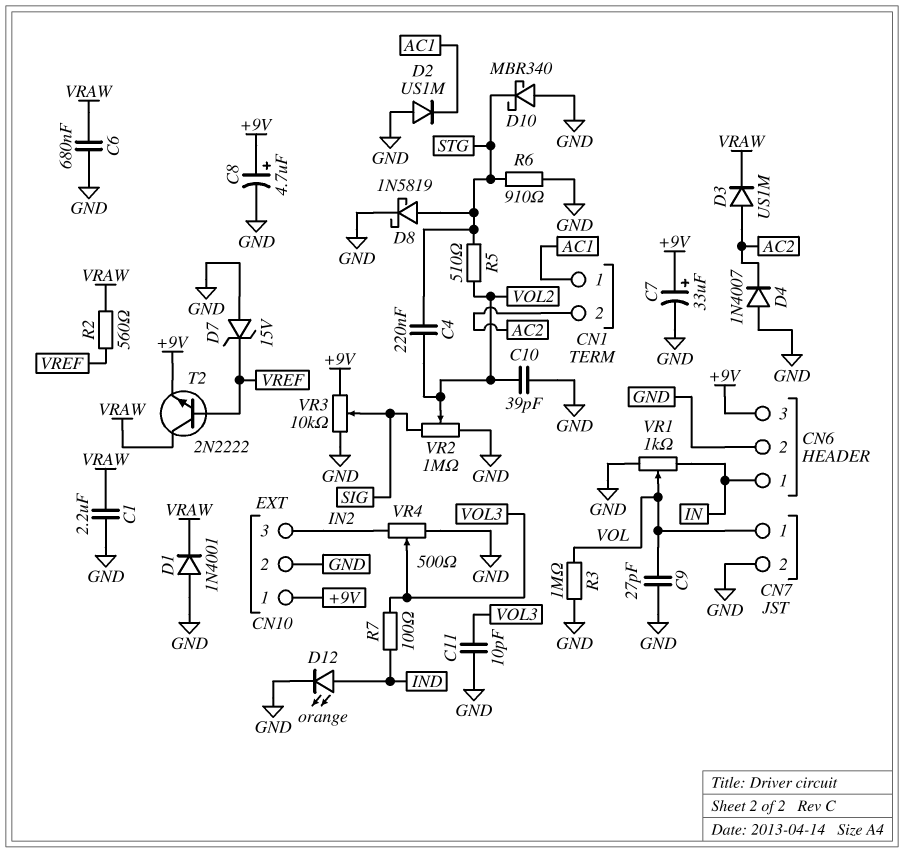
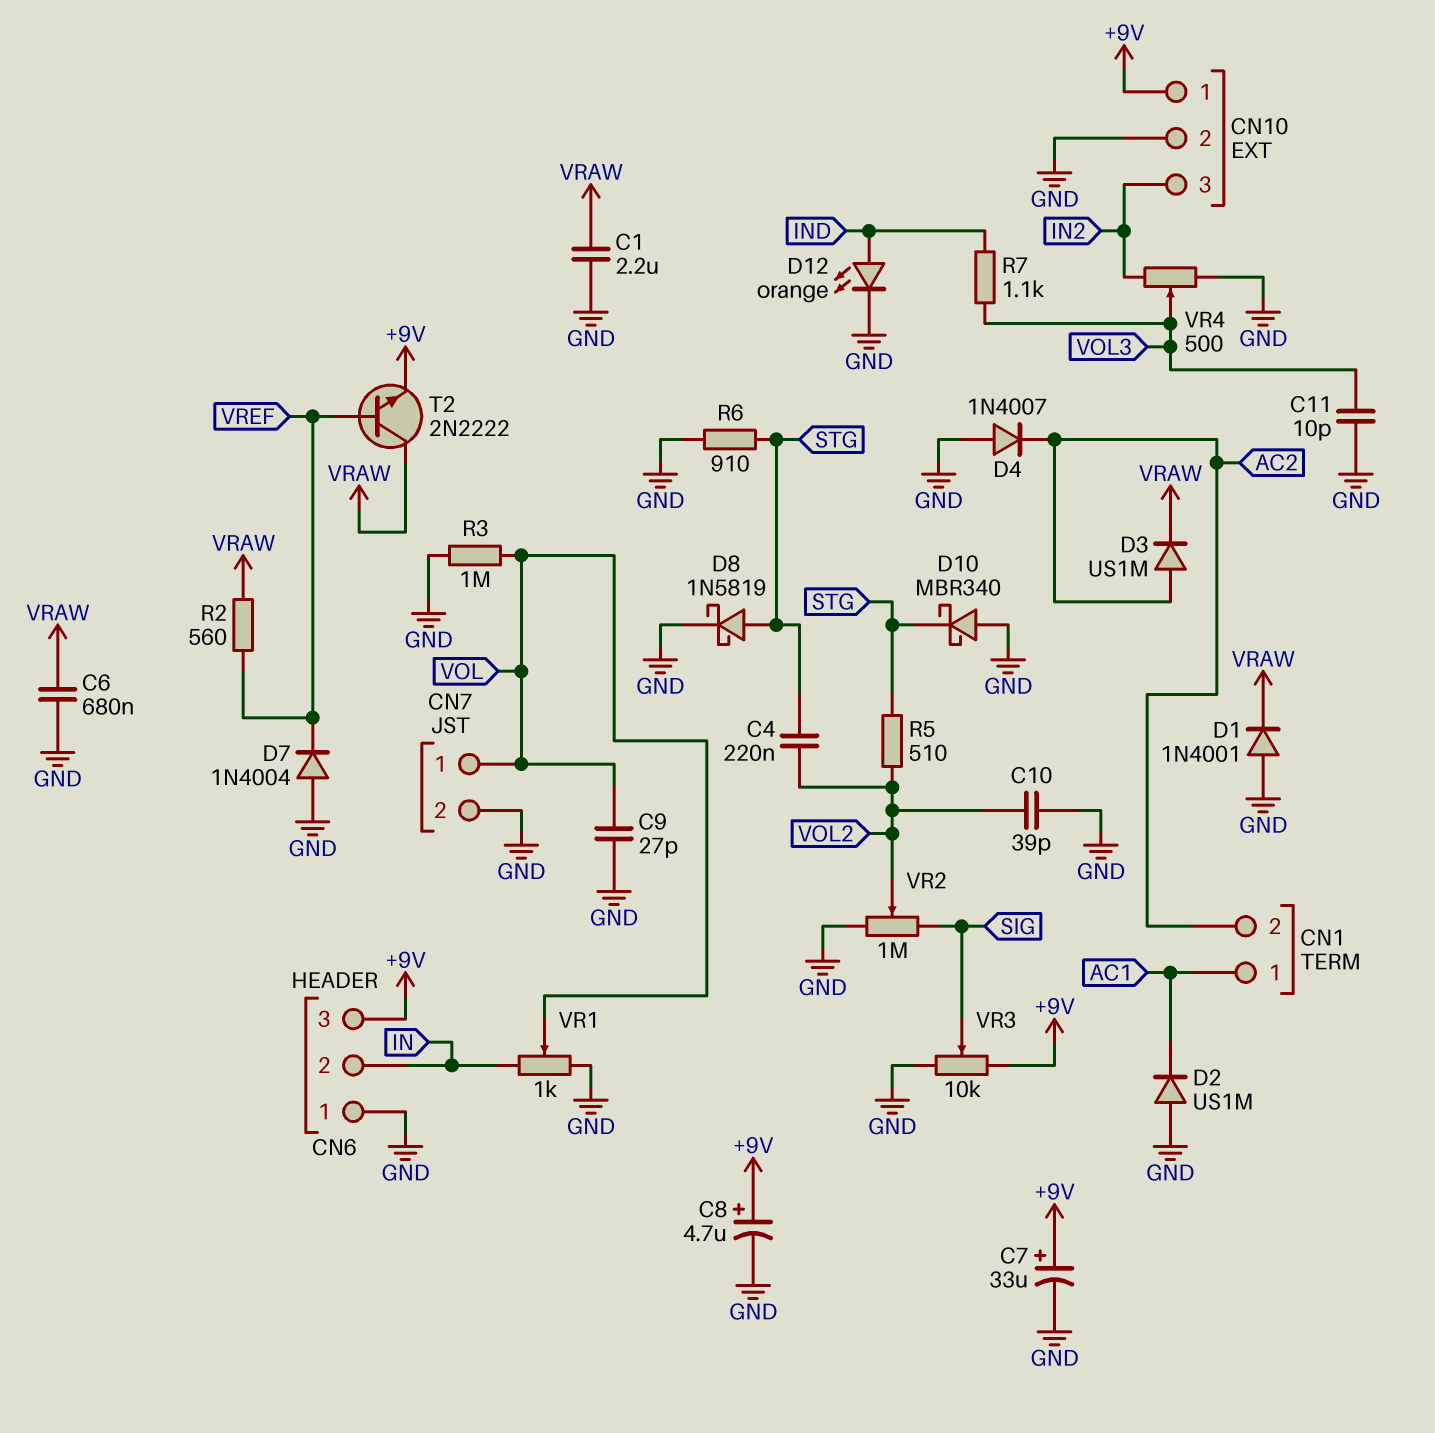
CN6 pin 1: IN -> GND
CN6 pin 2: GND -> IN
D7: zener 15V (A GND, K VREF) -> diode 1N4004 (A GND, K VREF)
R7: 100 (IND, VOL3) -> 1.1k (IND, VOL3)

